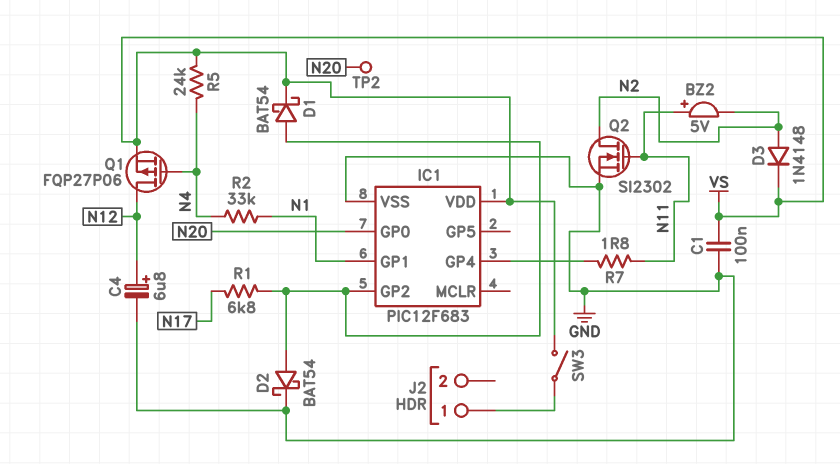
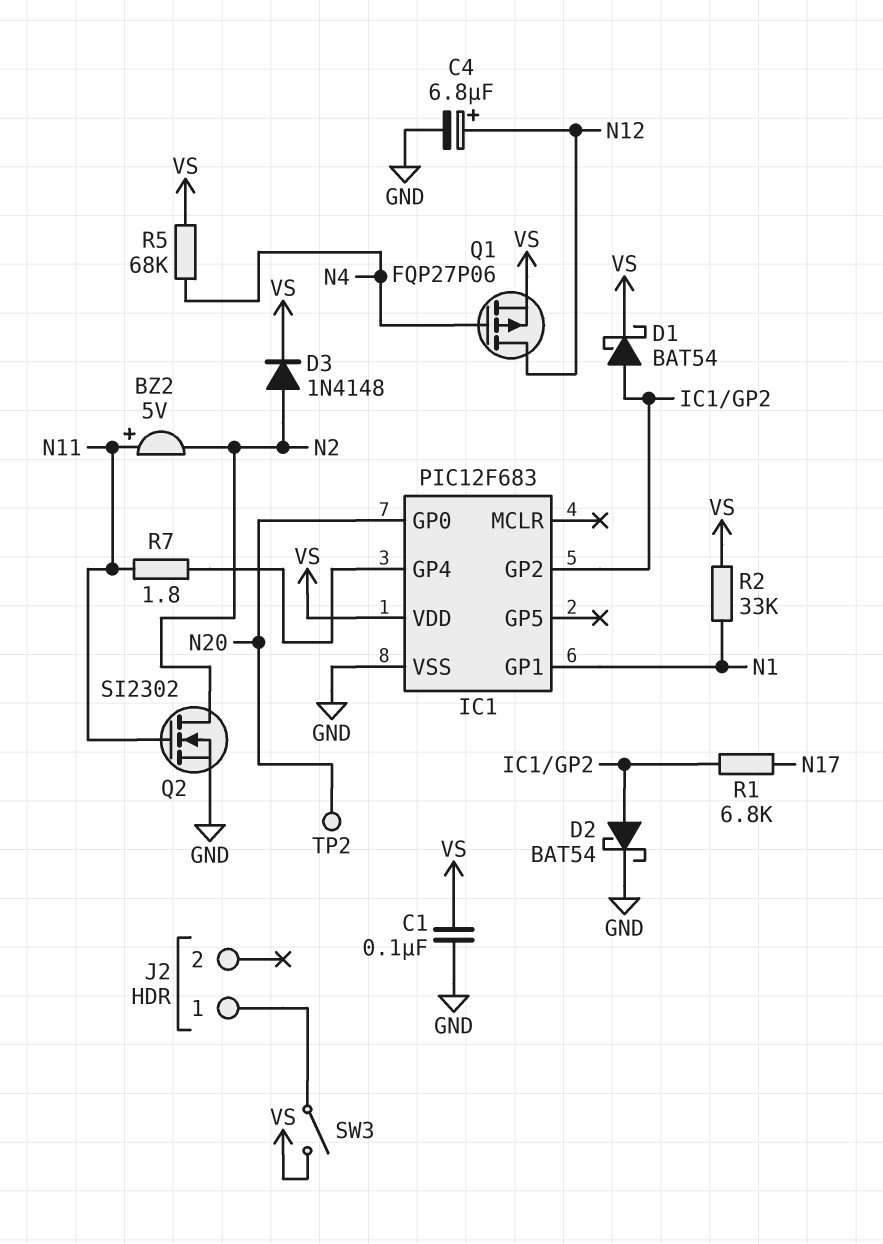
R2: 33k (N1, N4) -> 33k (N1, VS)
R5: 24k (N4, VS) -> 68k (N4, VS)

